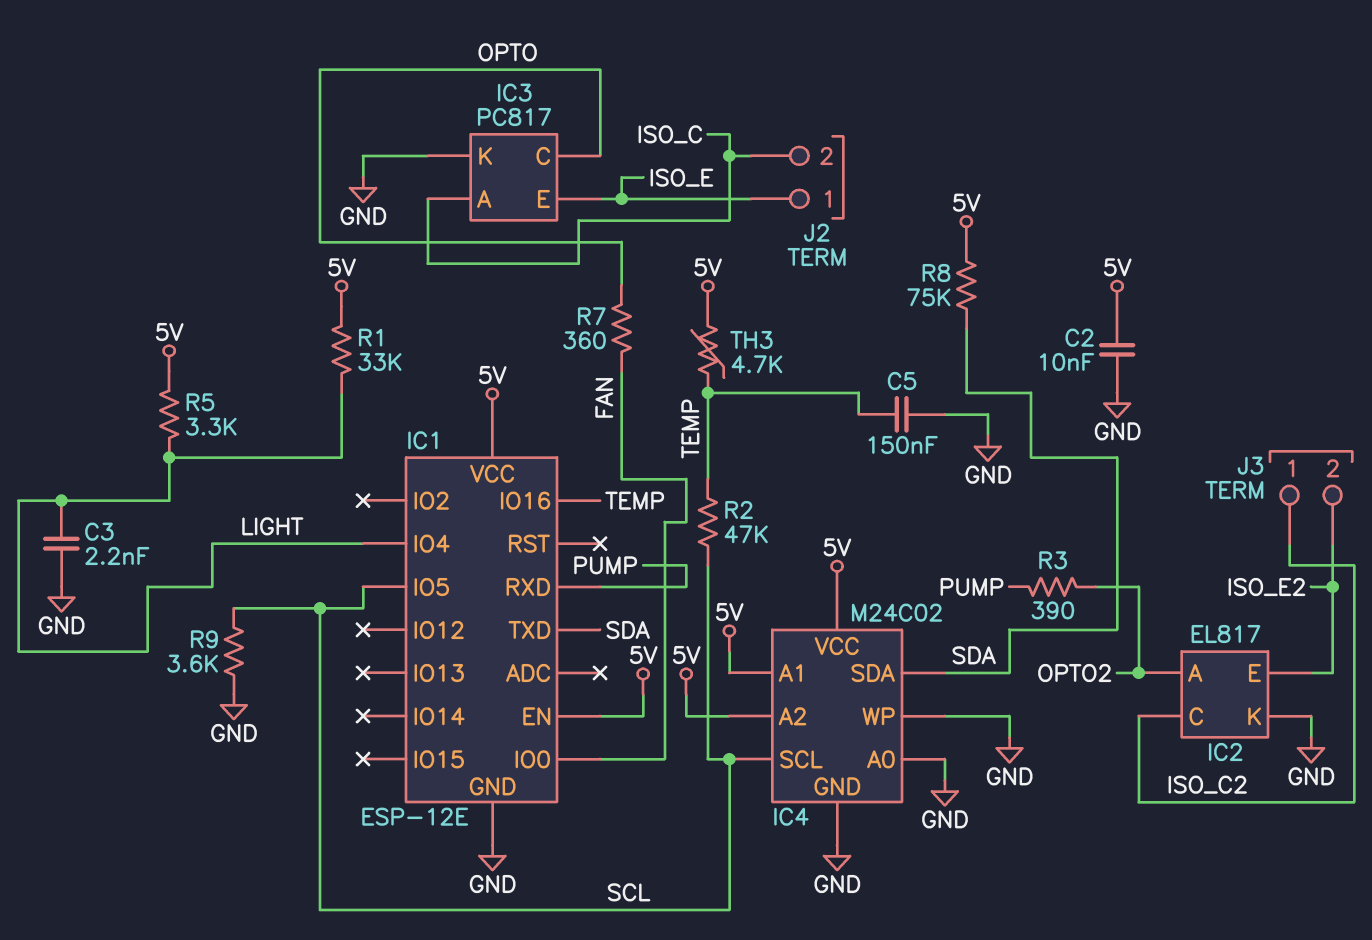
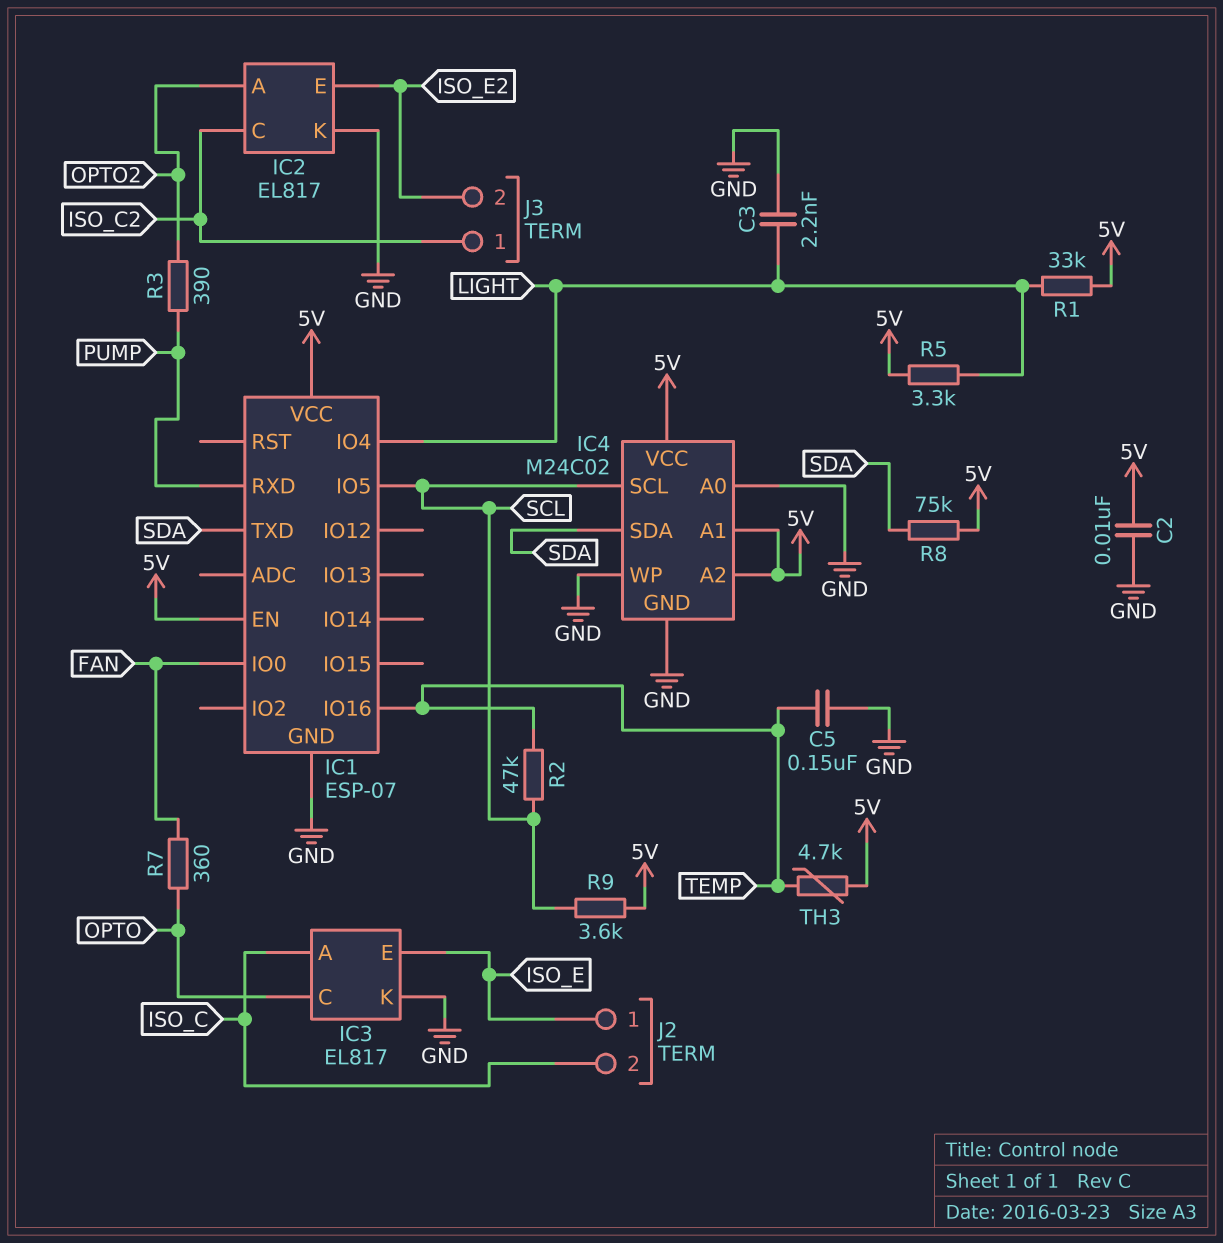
IC1: ESP-12E -> ESP-07
IC3: PC817 -> EL817
R9: 3.6k (GND, SCL) -> 3.6k (5V, SCL)

